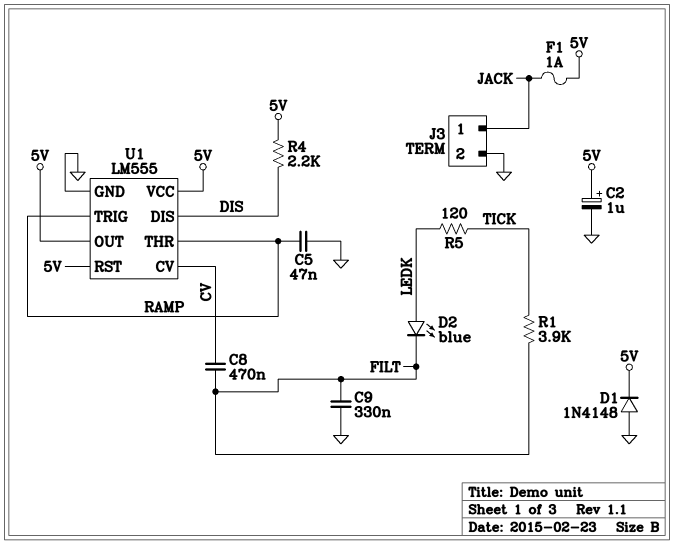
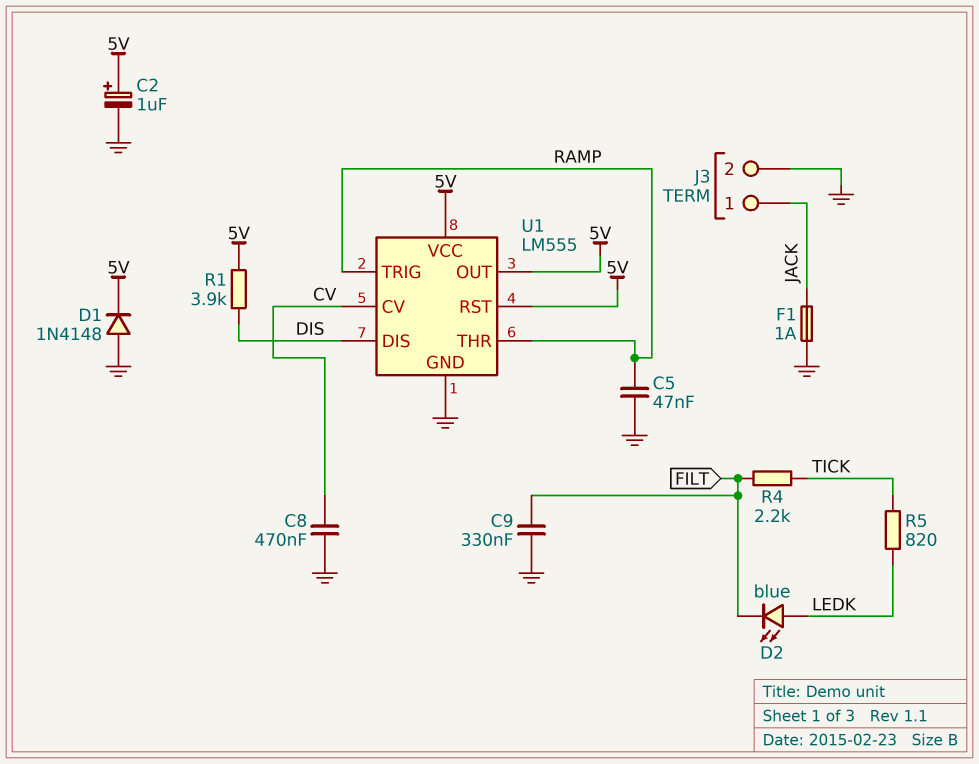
C8: 470nF (CV, FILT) -> 470nF (CV, GND)
F1: 1A (5V, JACK) -> 1A (GND, JACK)
R1: 3.9k (FILT, TICK) -> 3.9k (5V, DIS)
R4: 2.2k (5V, DIS) -> 2.2k (FILT, TICK)
R5: 120 (LEDK, TICK) -> 820 (LEDK, TICK)

